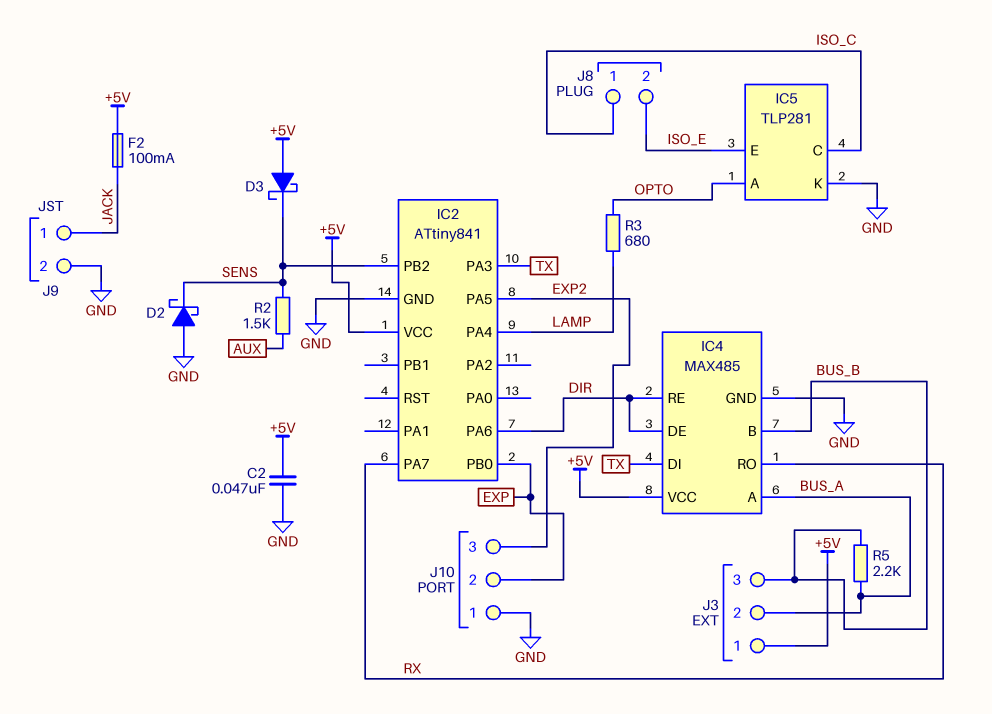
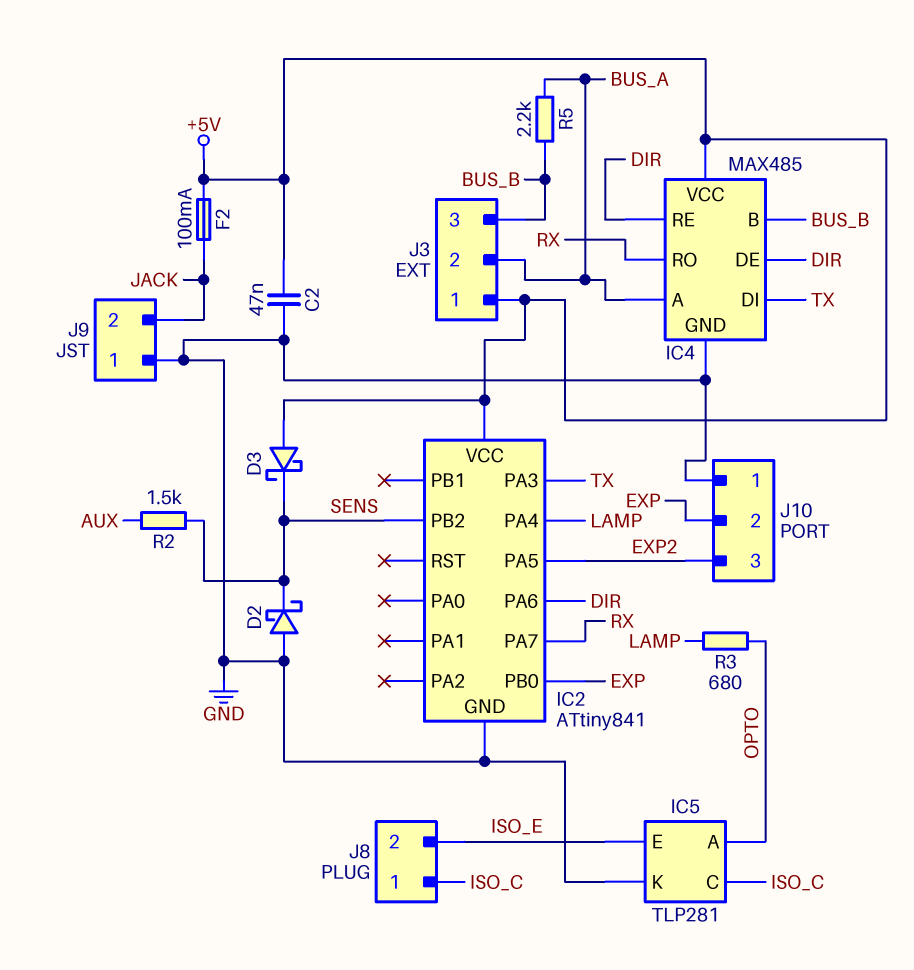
J9 pin 1: JACK -> GND
J9 pin 2: GND -> JACK

